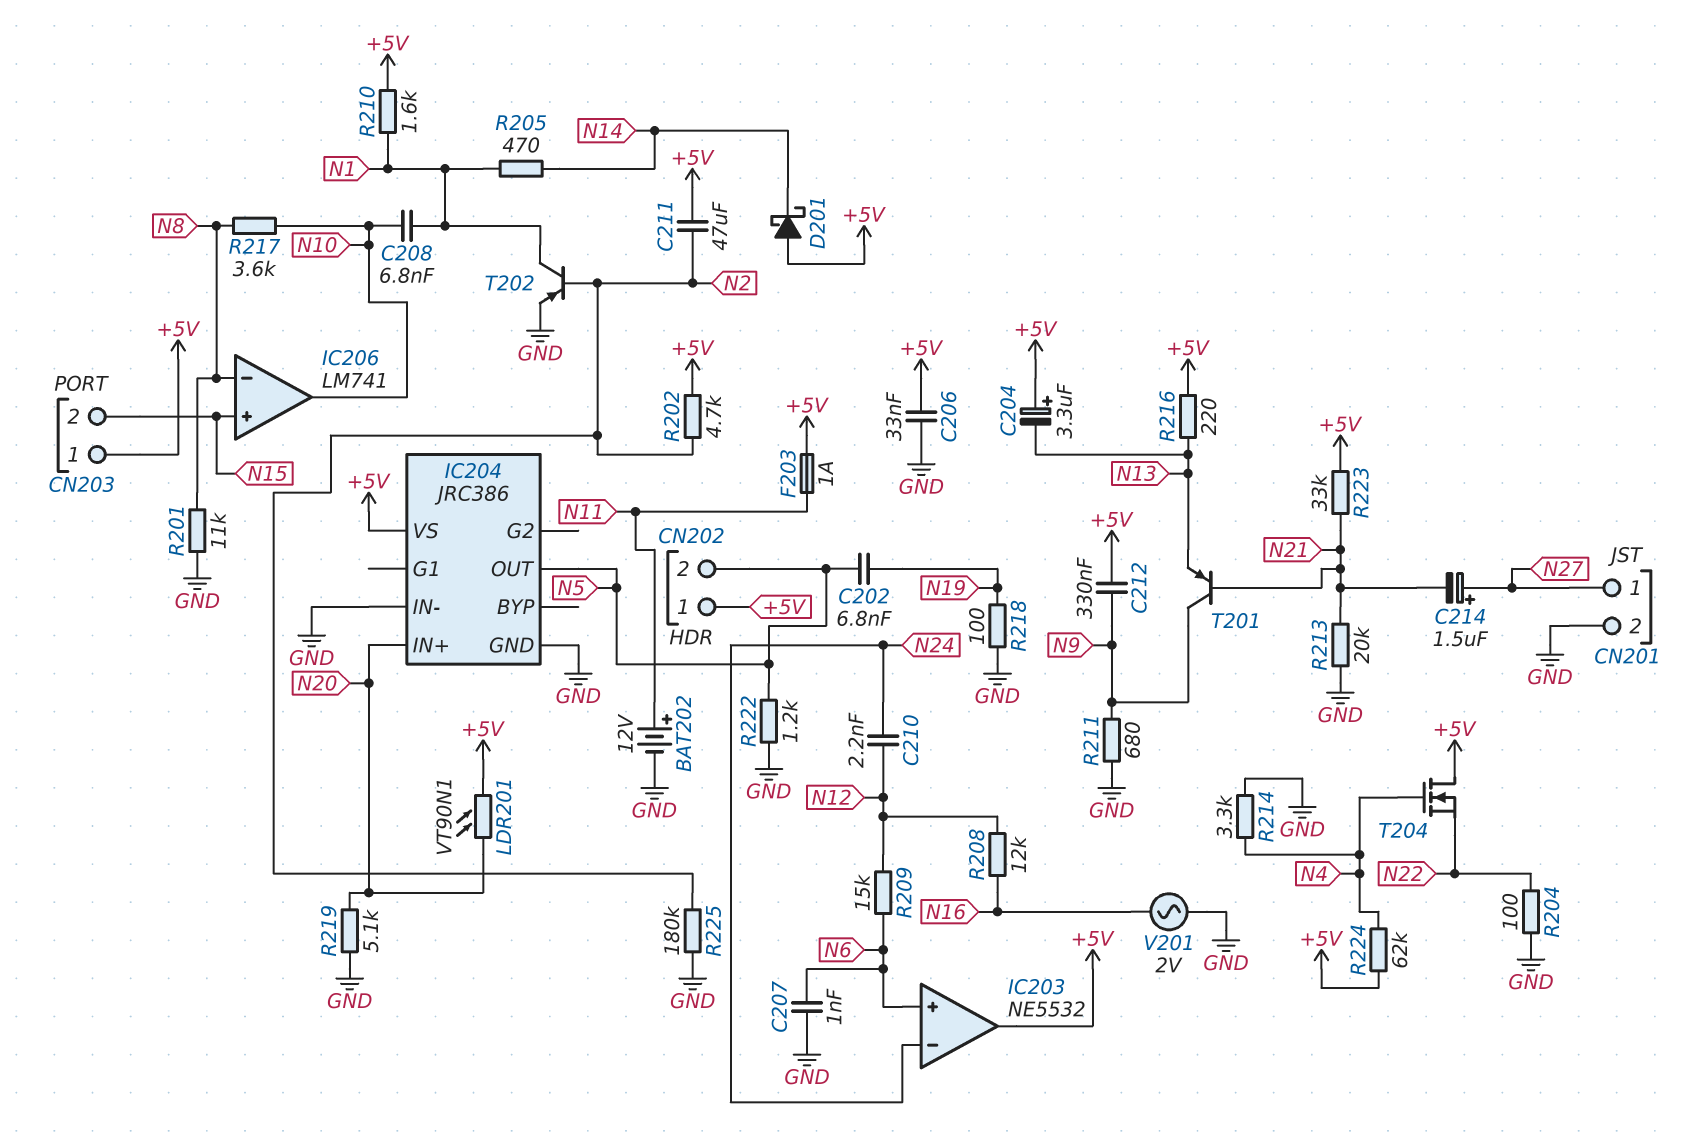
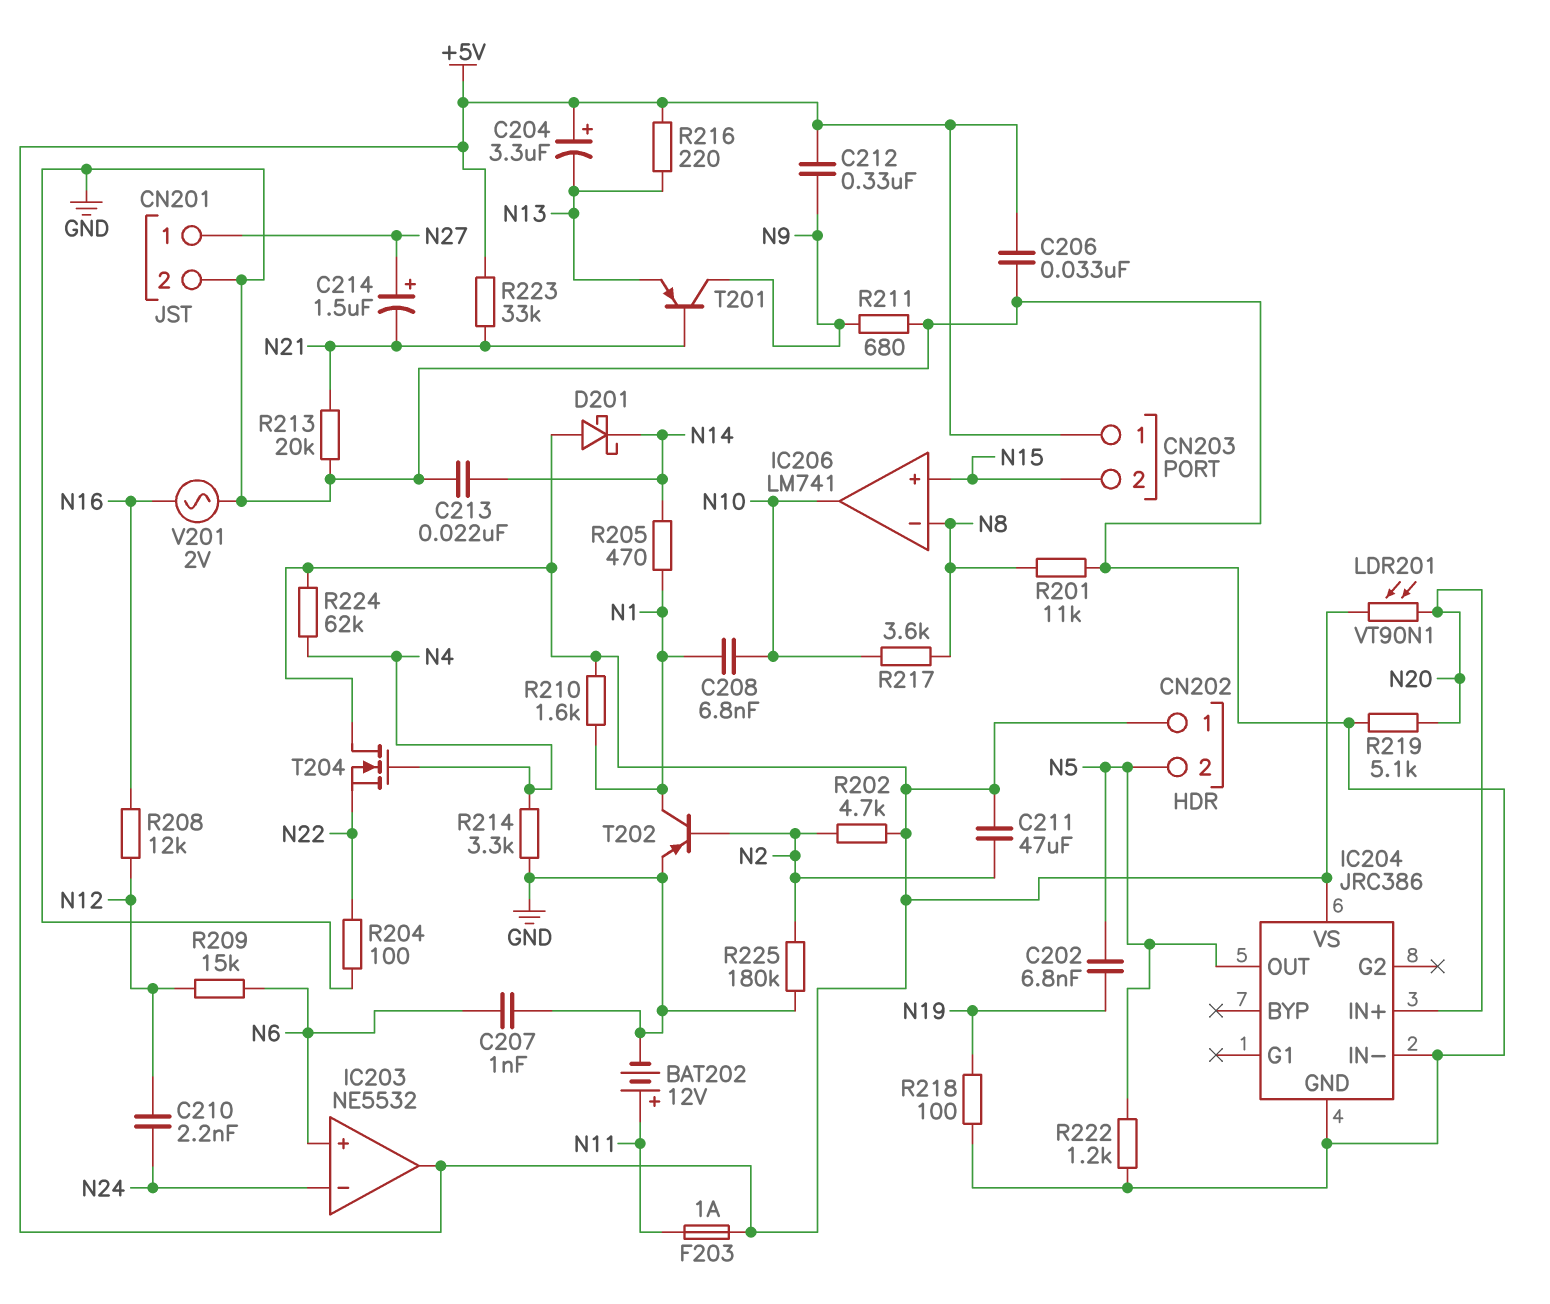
C213: none -> 22nF (GND, N14)

